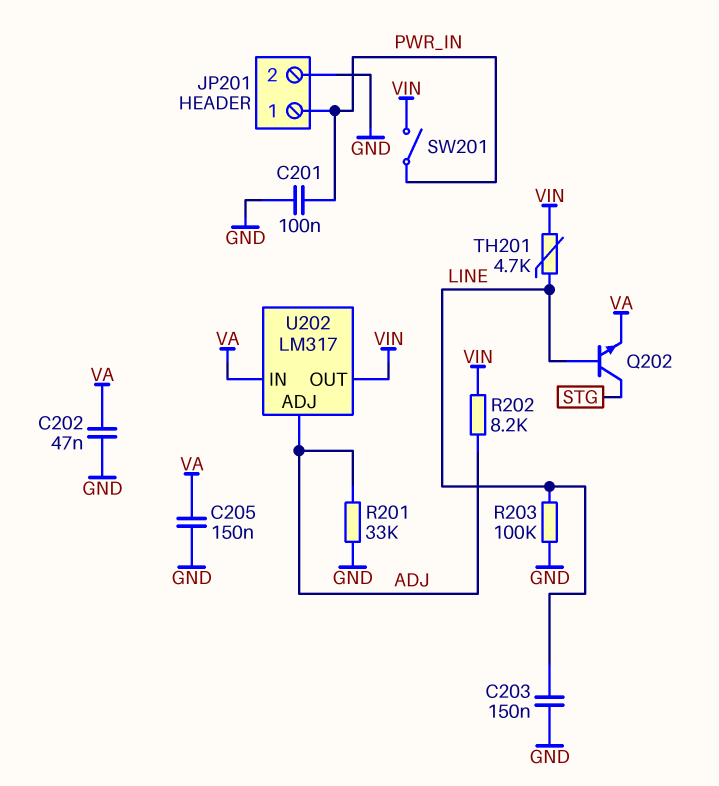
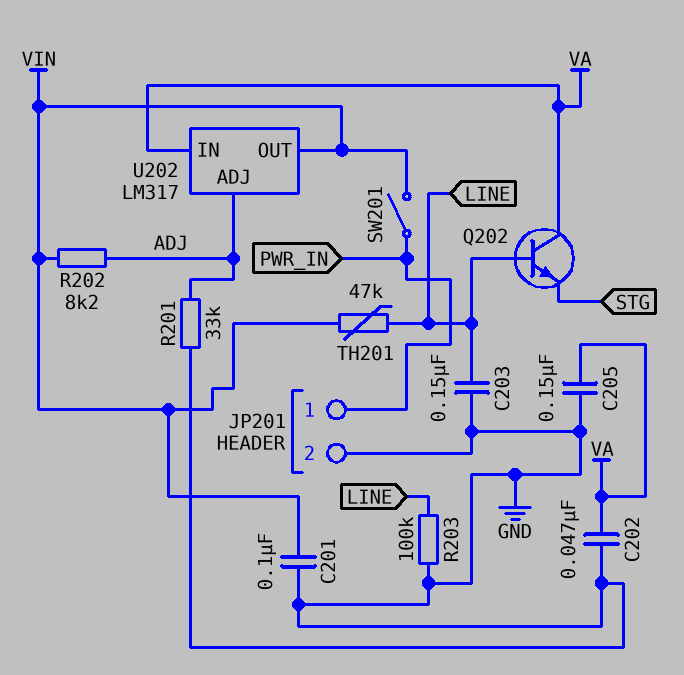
C201: 100nF (GND, PWR_IN) -> 100nF (GND, VIN)
Q202: NPN (B LINE, C STG, E VA) -> NPN (B LINE, C VA, E STG)
TH201: 4.7k (LINE, VIN) -> 47k (LINE, VIN)

